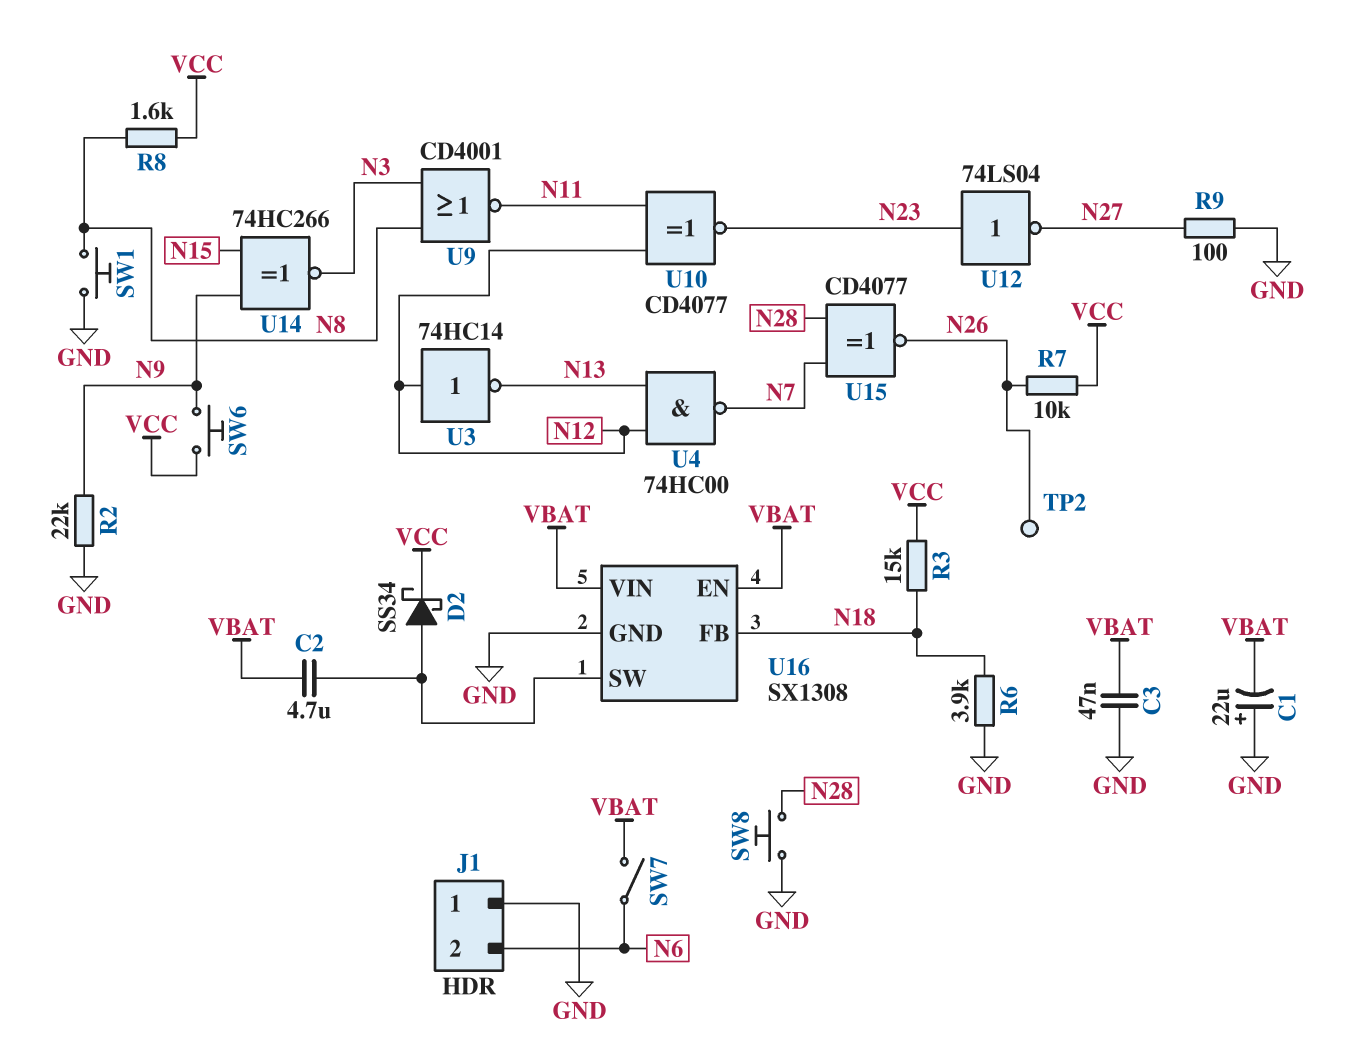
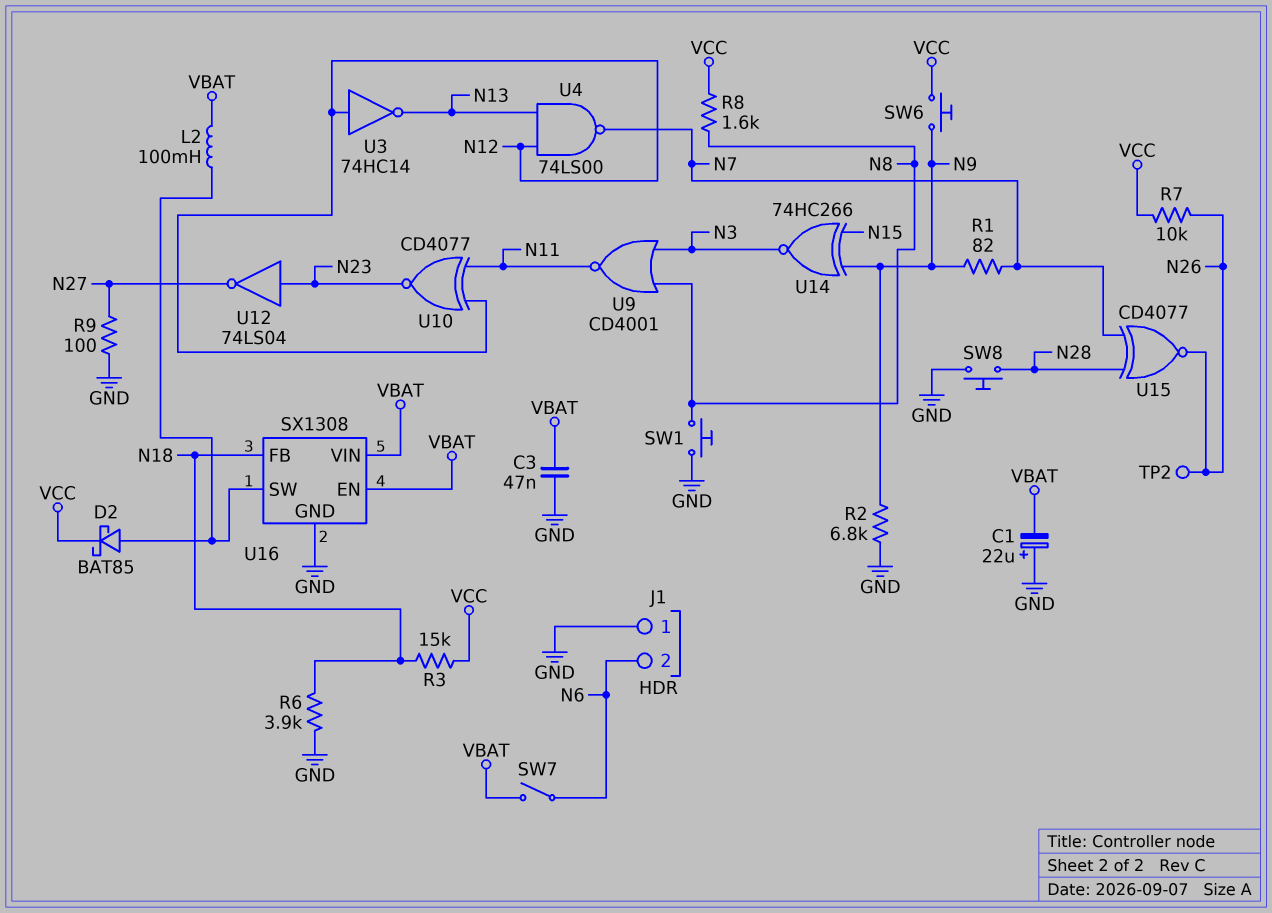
C2: 4.7uF (U16/SW, VBAT) -> none
D2: schottky SS34 (A U16/SW, K VCC) -> schottky BAT85 (A U16/SW, K VCC)
L2: none -> 100mH (U16/SW, VBAT)
R1: none -> 82 (N7, N9)
R2: 22k (GND, N9) -> 6.8k (GND, N9)
U4: NAND 74HC00 (in N12, in N13, out N7) -> NAND 74LS00 (in N12, in N13, out N7)

